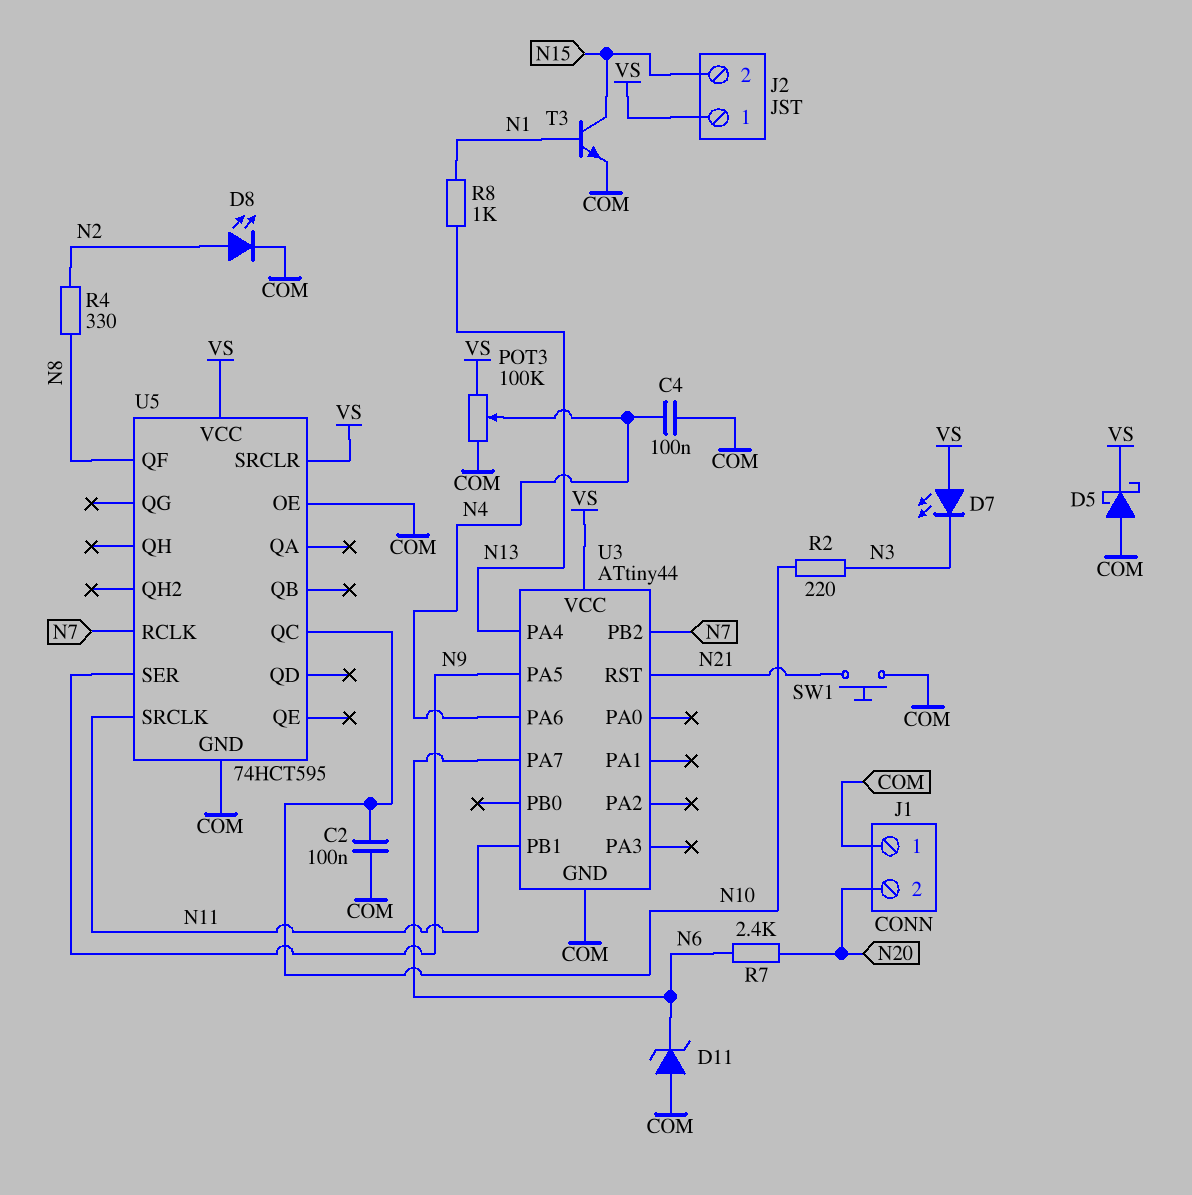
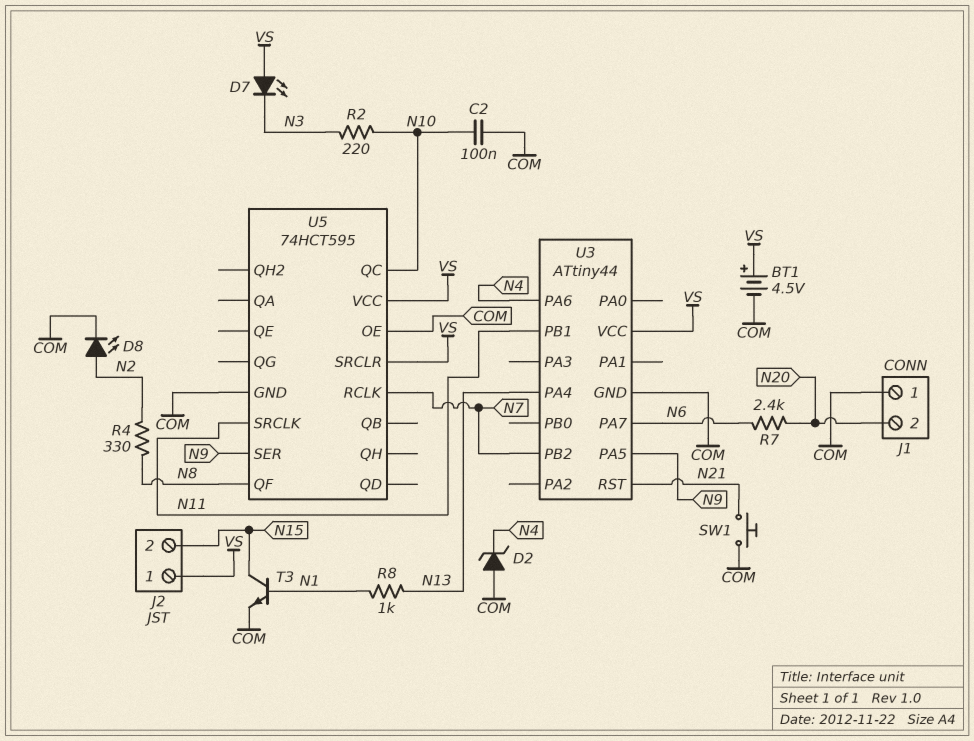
BT1: none -> 4.5V (plus VS, minus COM)
C4: 100nF (COM, N4) -> none
D2: none -> zener (A COM, K N4)
D5: schottky (A COM, K VS) -> none
D11: zener (A COM, K N6) -> none
POT3: 100k (COM, VS, wiper N4) -> none

